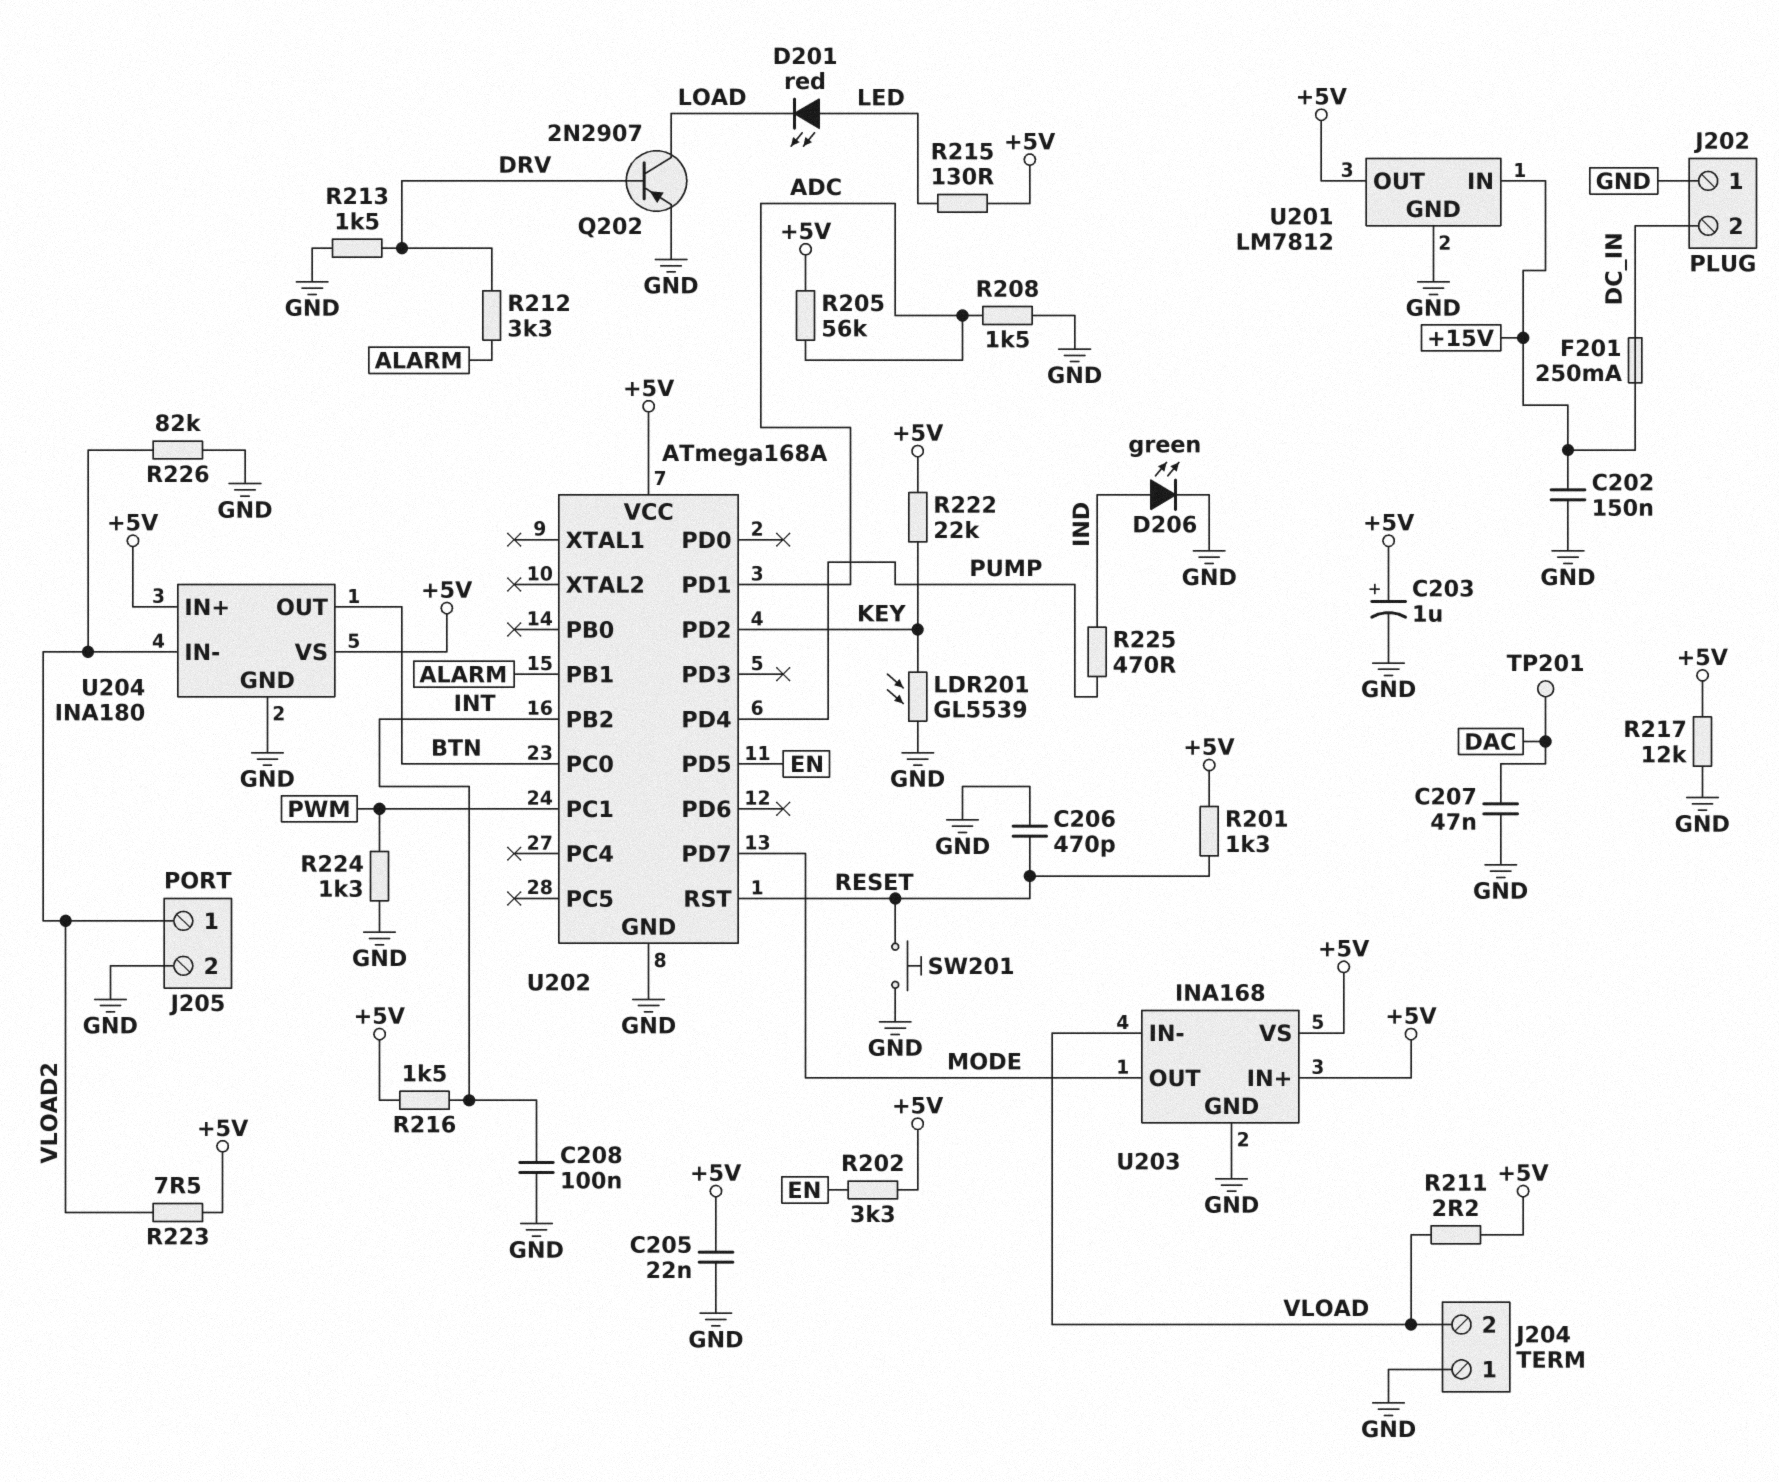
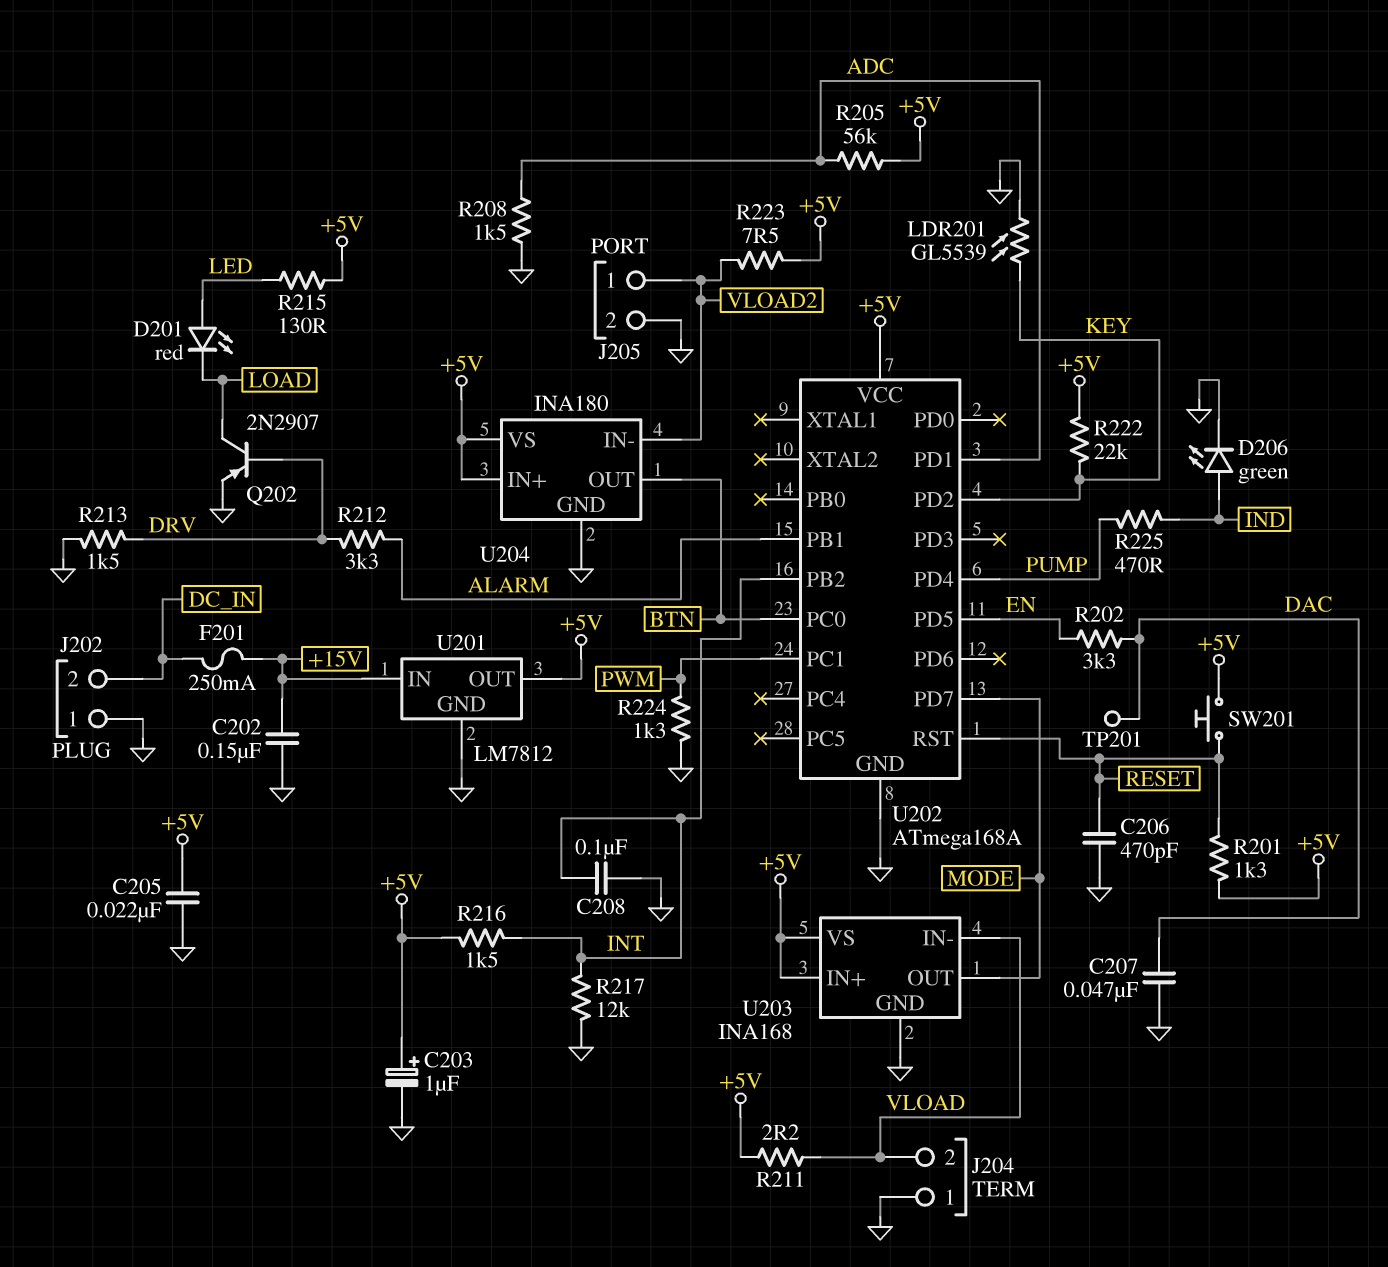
R202: 3.3k (+5V, EN) -> 3.3k (DAC, EN)
R217: 12k (+5V, GND) -> 12k (GND, INT)
R226: 82k (GND, VLOAD2) -> none
SW201: button (GND, RESET) -> button (+5V, RESET)

